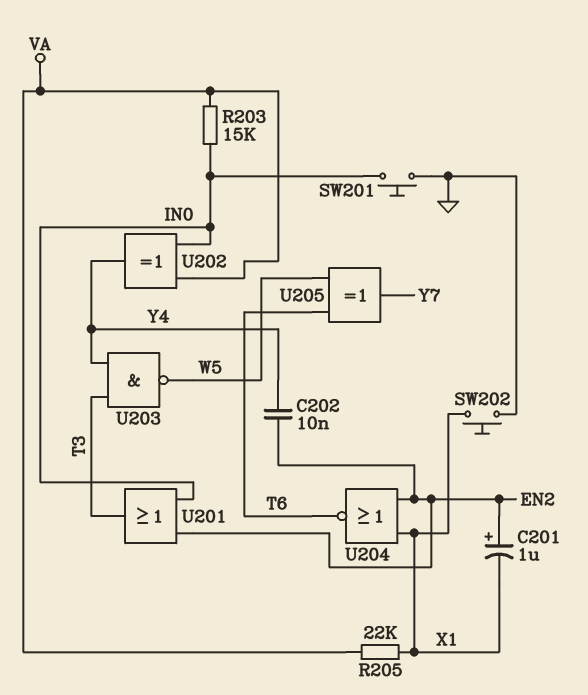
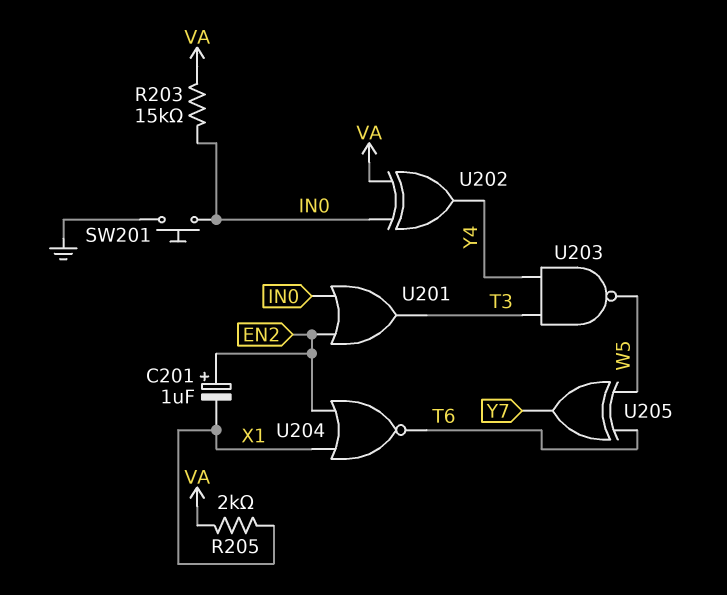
C202: 10nF (EN2, Y4) -> none
R205: 22k (VA, X1) -> 2k (VA, X1)
SW202: button (GND, X1) -> none

